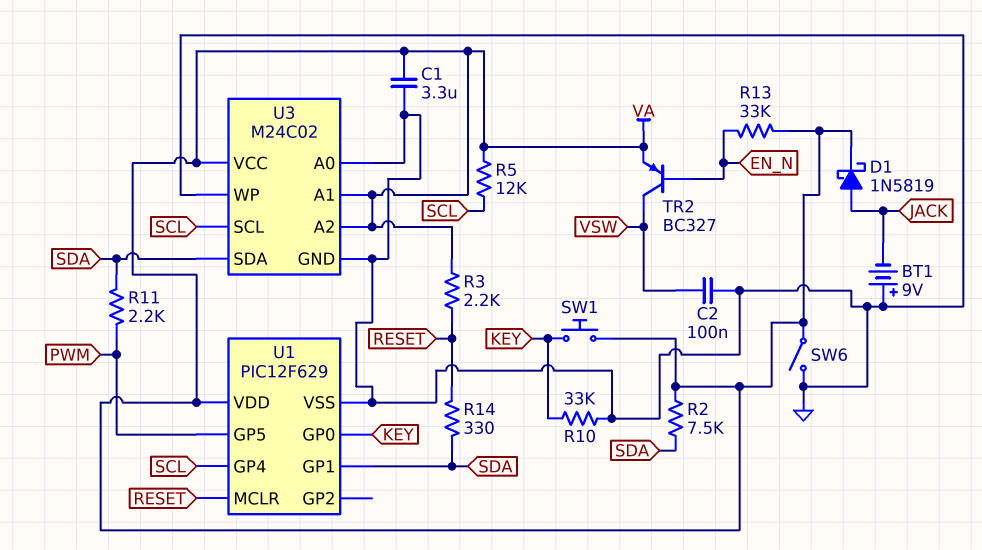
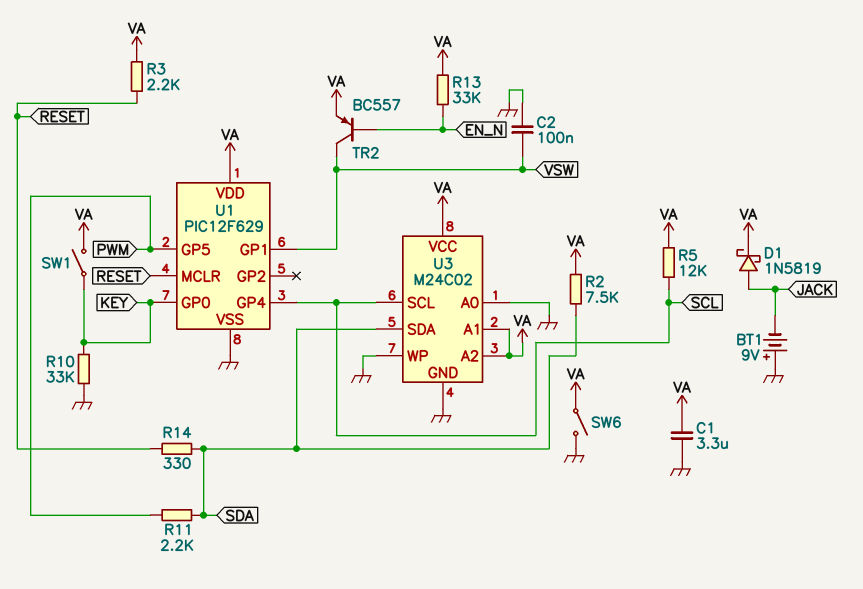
SW1: button (KEY, VA) -> switch (KEY, VA)
TR2: PNP BC327 (B EN_N, C VSW, E VA) -> PNP BC557 (B EN_N, C VSW, E VA)
U1 pin GP1: SDA -> VSW

